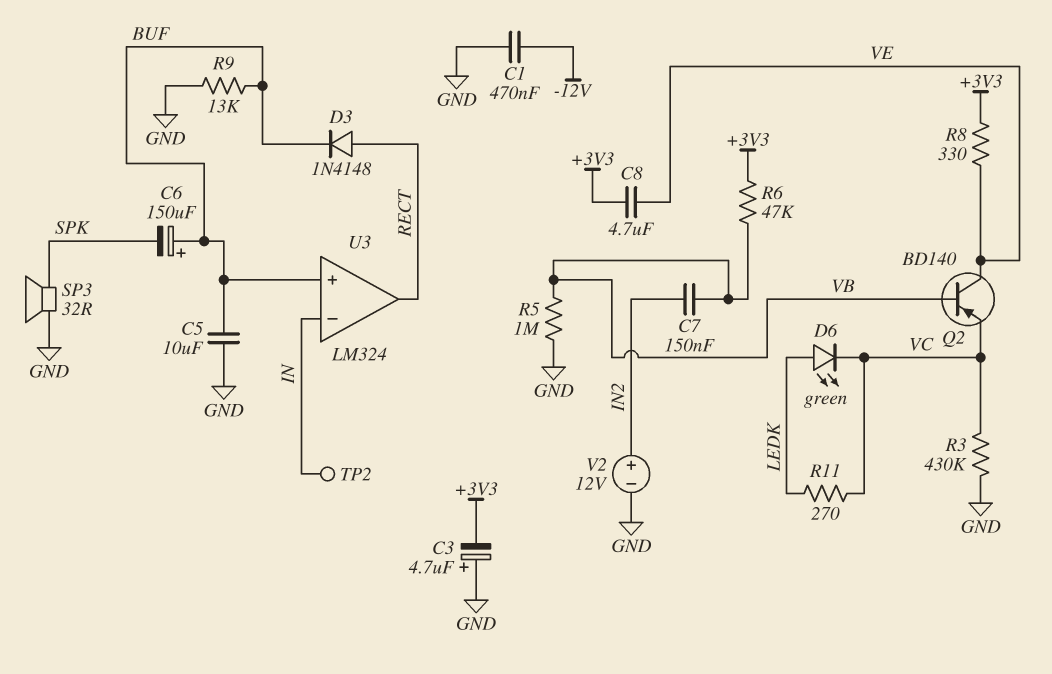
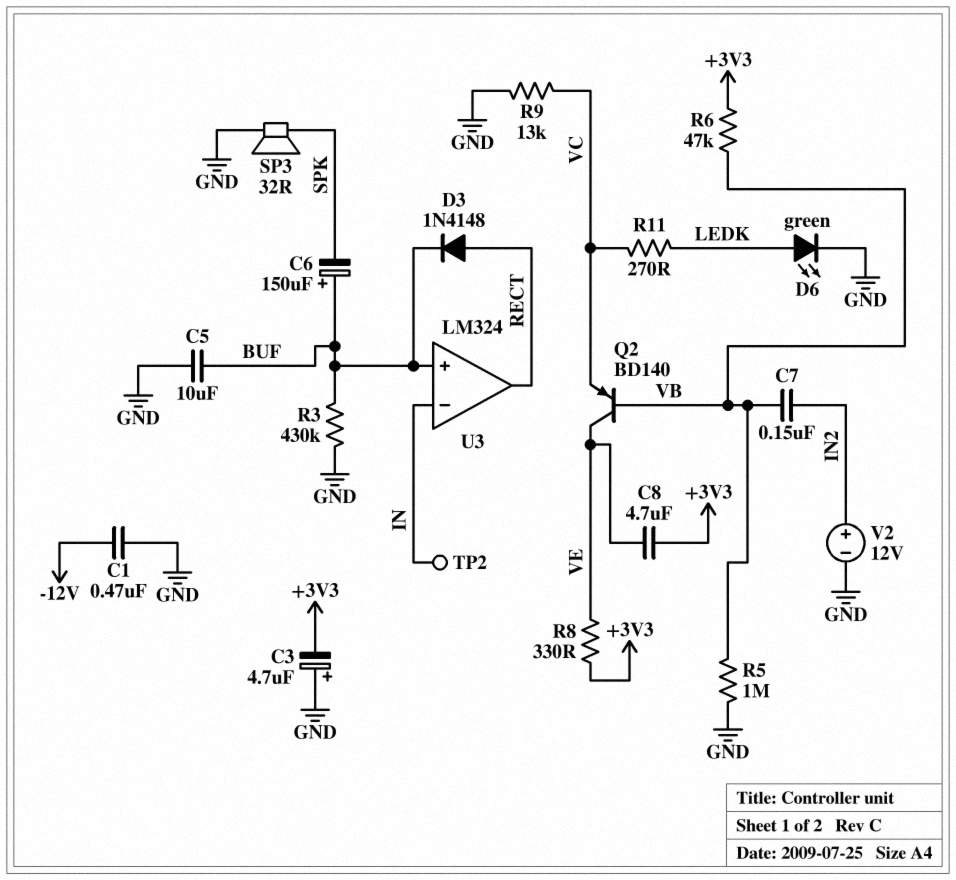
D6: LED green (A LEDK, K VC) -> LED green (A LEDK, K GND)
R3: 430k (GND, VC) -> 430k (BUF, GND)
R9: 13k (BUF, GND) -> 13k (GND, VC)

